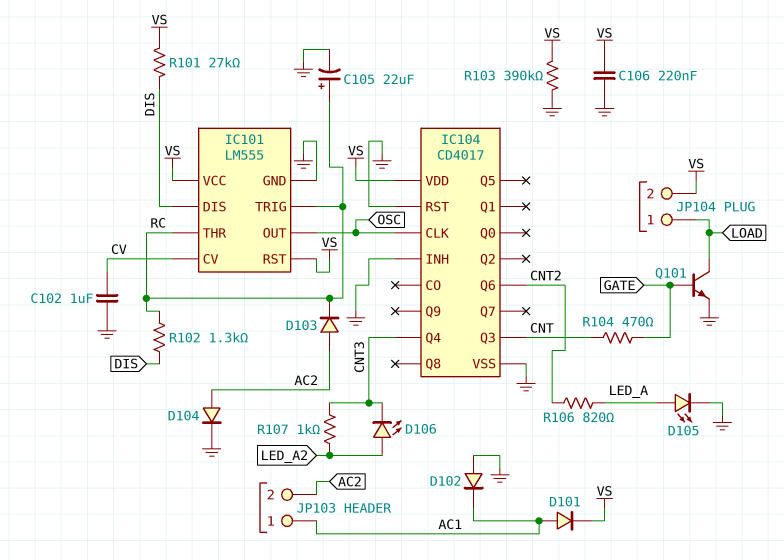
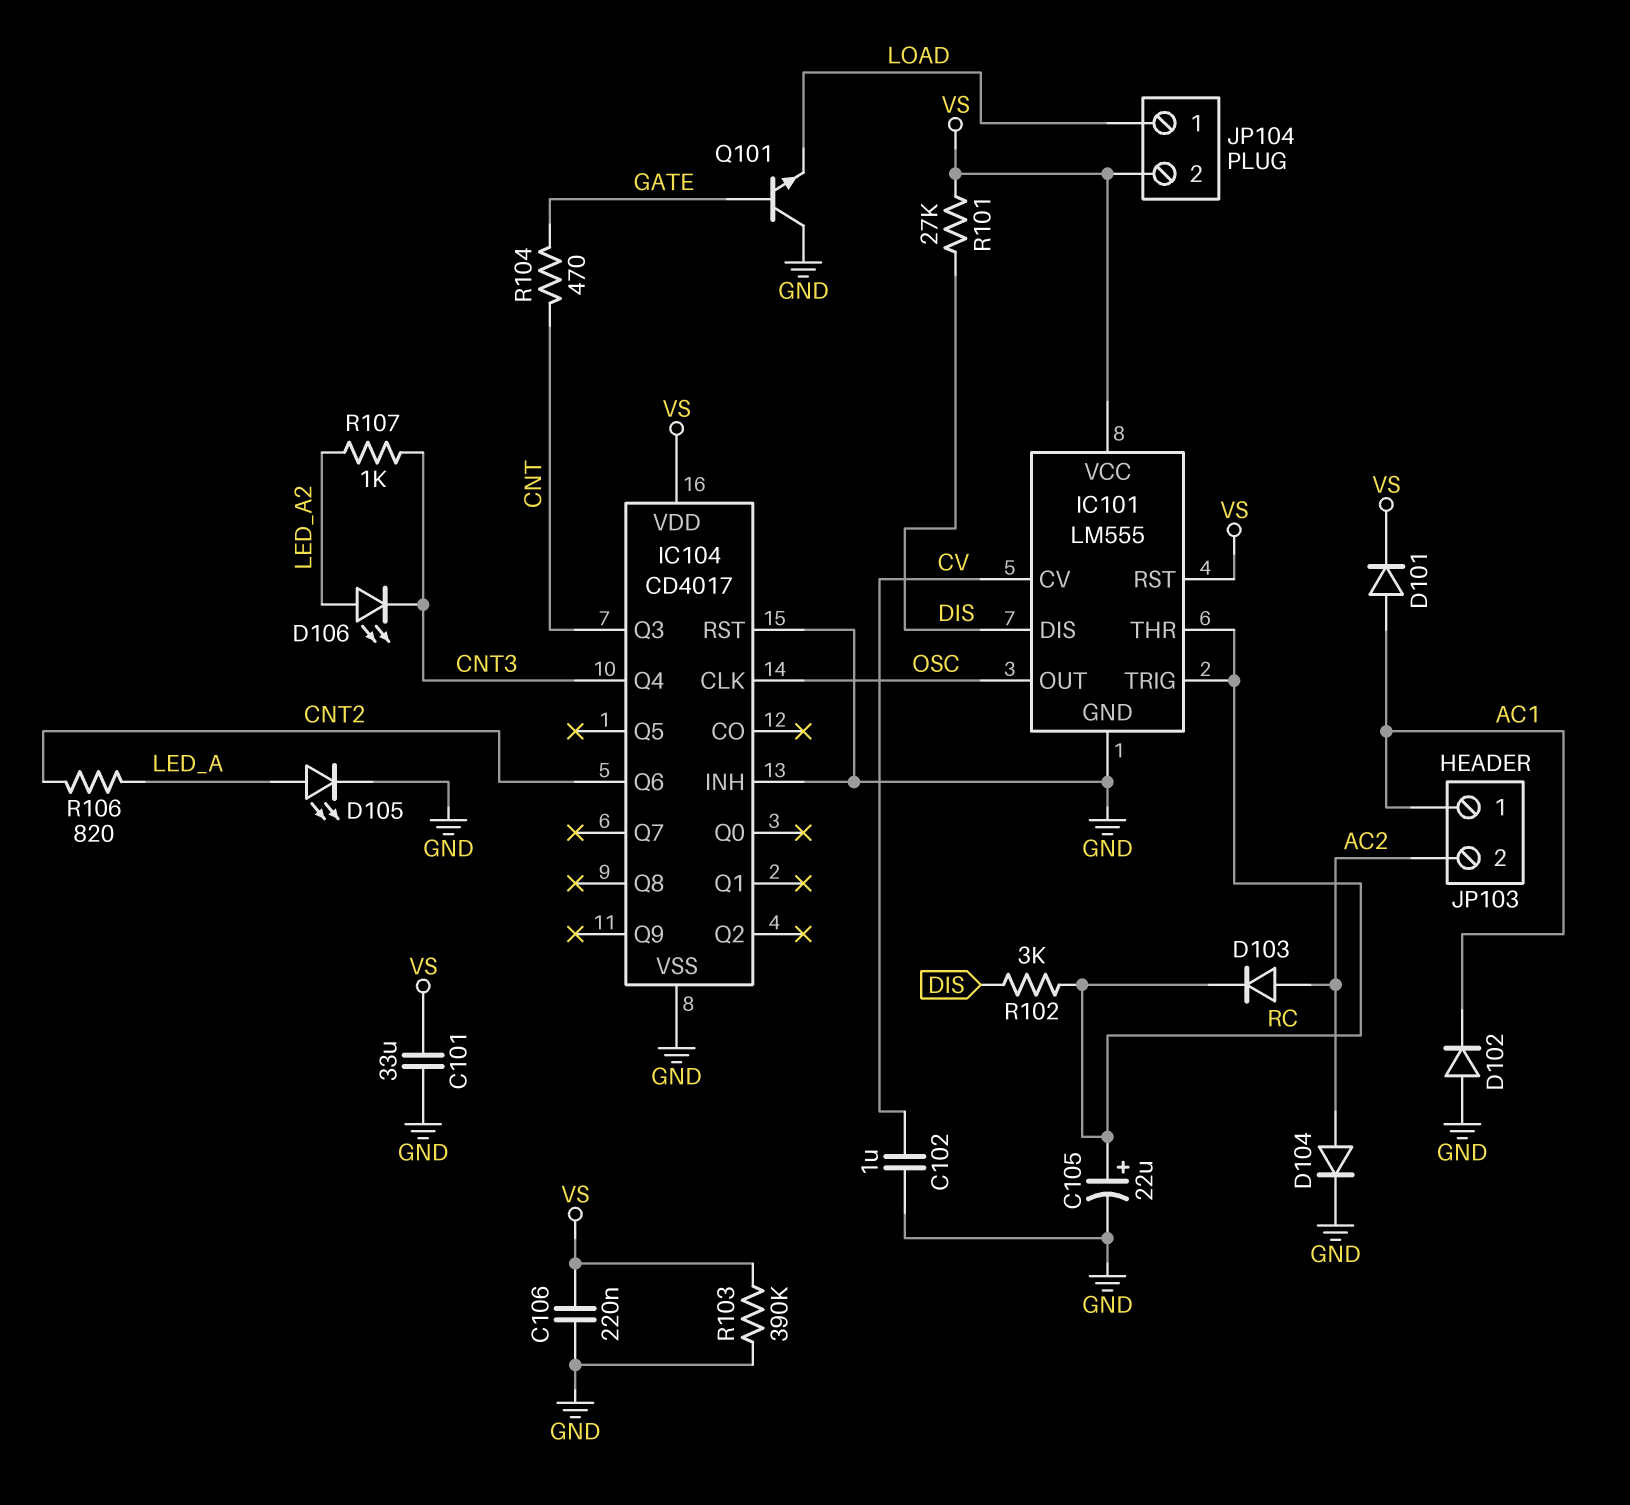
C101: none -> 33uF (GND, VS)
Q101: NPN (B GATE, C LOAD, E GND) -> NPN (B GATE, C GND, E LOAD)
R102: 1.3k (DIS, RC) -> 3k (DIS, RC)

